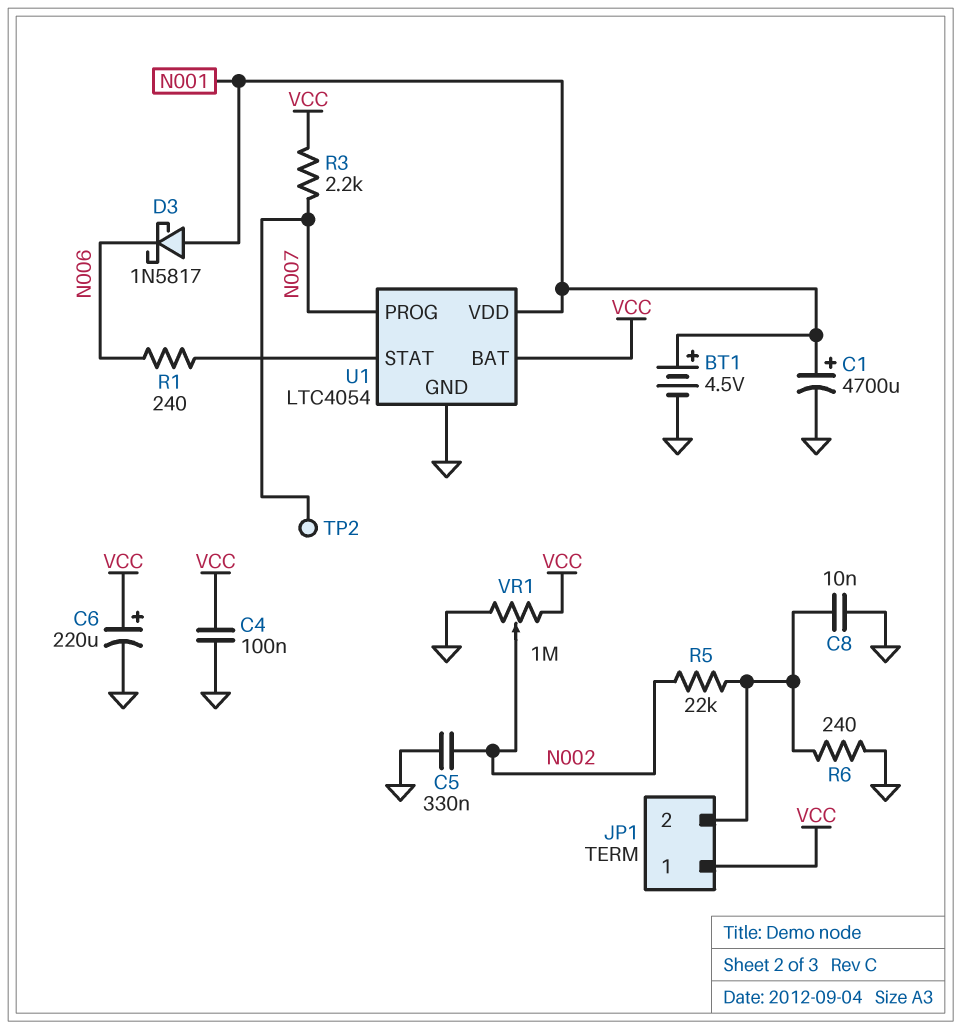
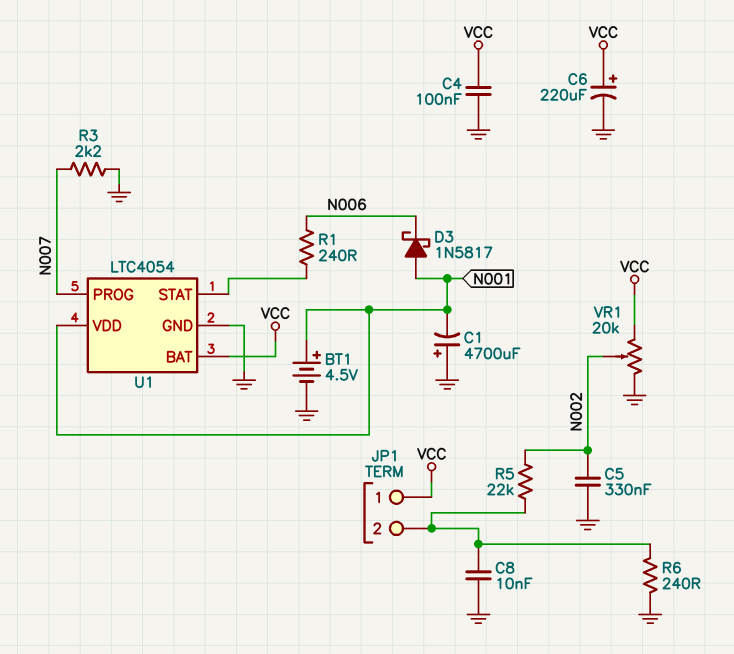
C1: 4700uF (plus N001, minus GND) -> 4700uF (plus GND, minus N001)
R3: 2.2k (N007, VCC) -> 2.2k (GND, N007)
TP2: test point (N007) -> none
VR1: 1M (GND, VCC, wiper N002) -> 20k (GND, VCC, wiper N002)

